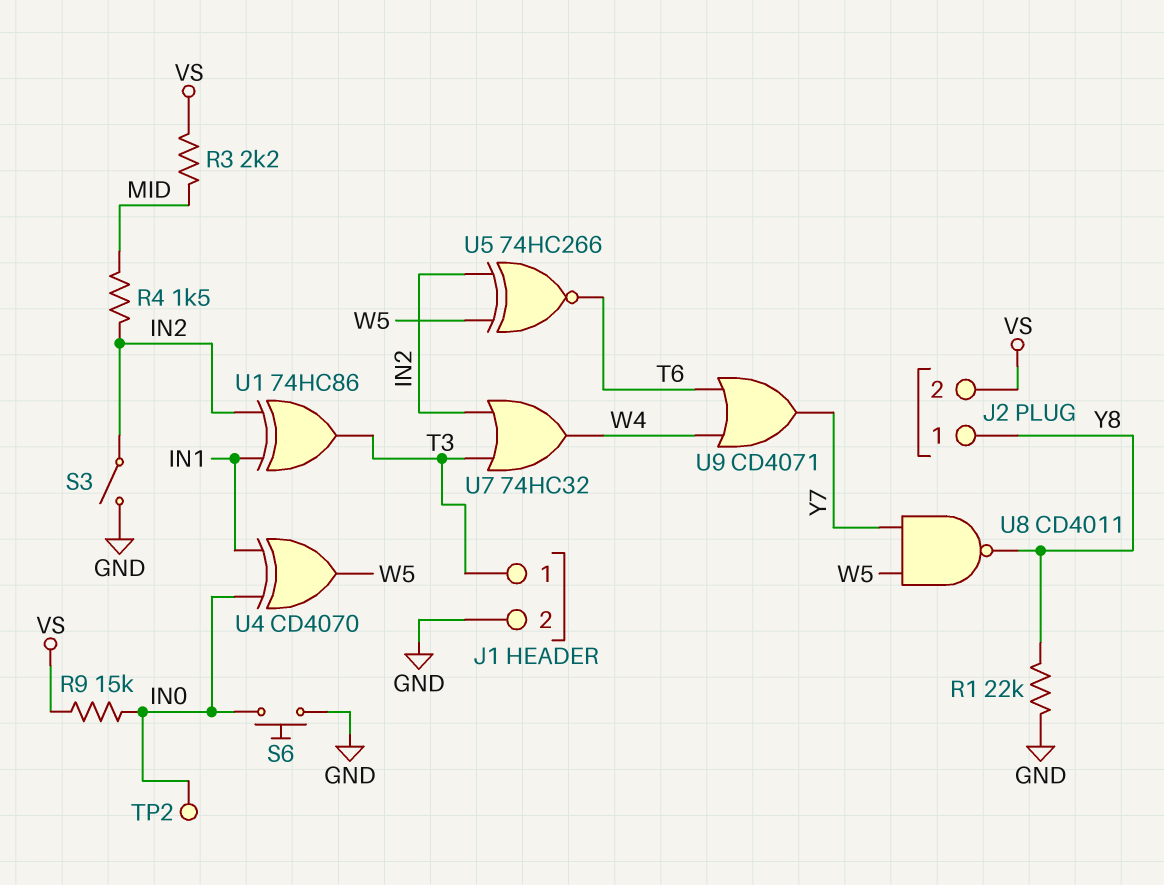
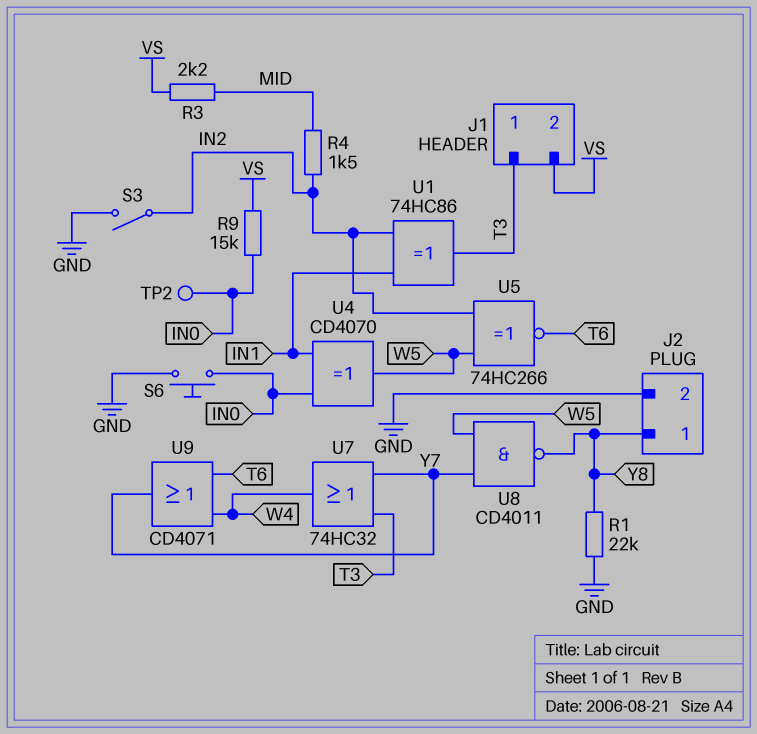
J1 pin 2: GND -> VS
J2 pin 2: VS -> GND
U7: OR 74HC32 (in IN2, in T3, out W4) -> OR 74HC32 (in T3, in Y7, out W4)

